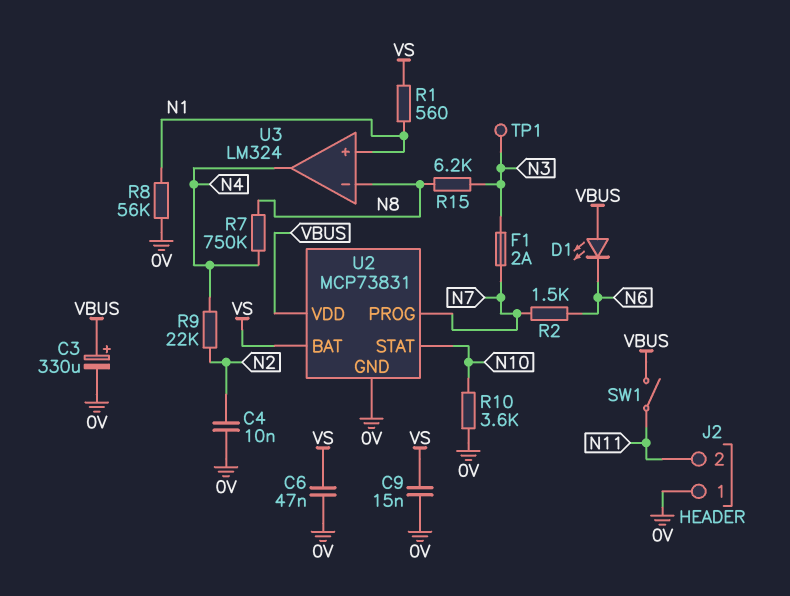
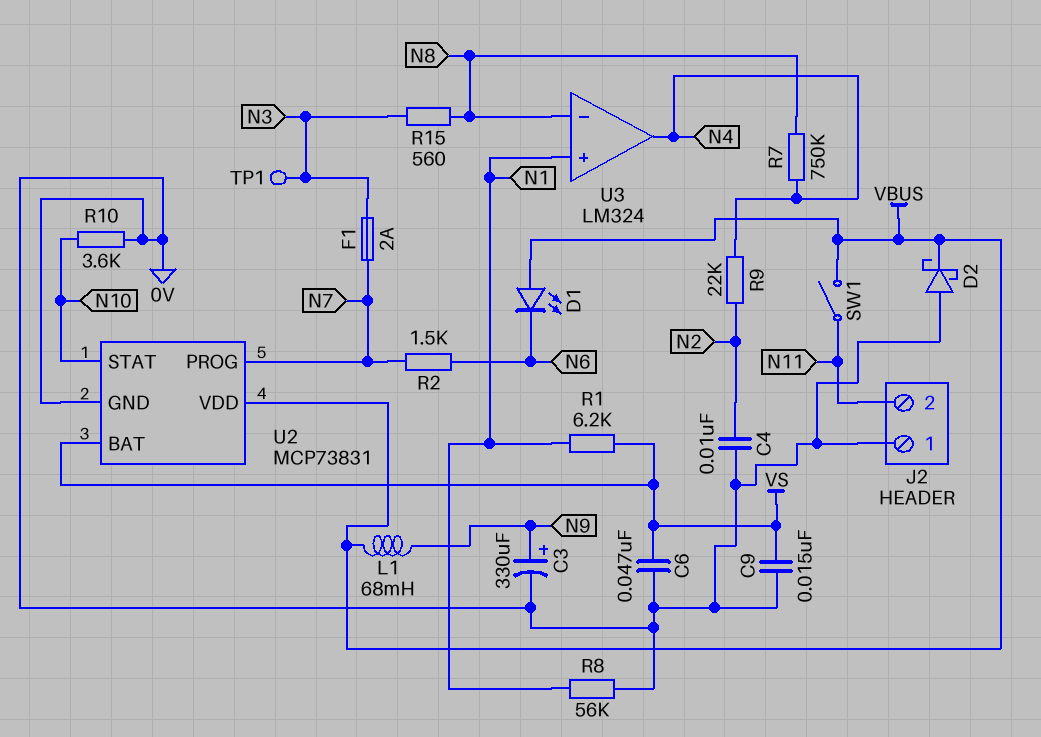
C3: 330uF (plus VBUS, minus 0V) -> 330uF (plus N9, minus 0V)
D2: none -> schottky (A 0V, K VBUS)
L1: none -> 68mH (N9, VBUS)
R1: 560 (N1, VS) -> 6.2k (N1, VS)
R15: 6.2k (N3, N8) -> 560 (N3, N8)

